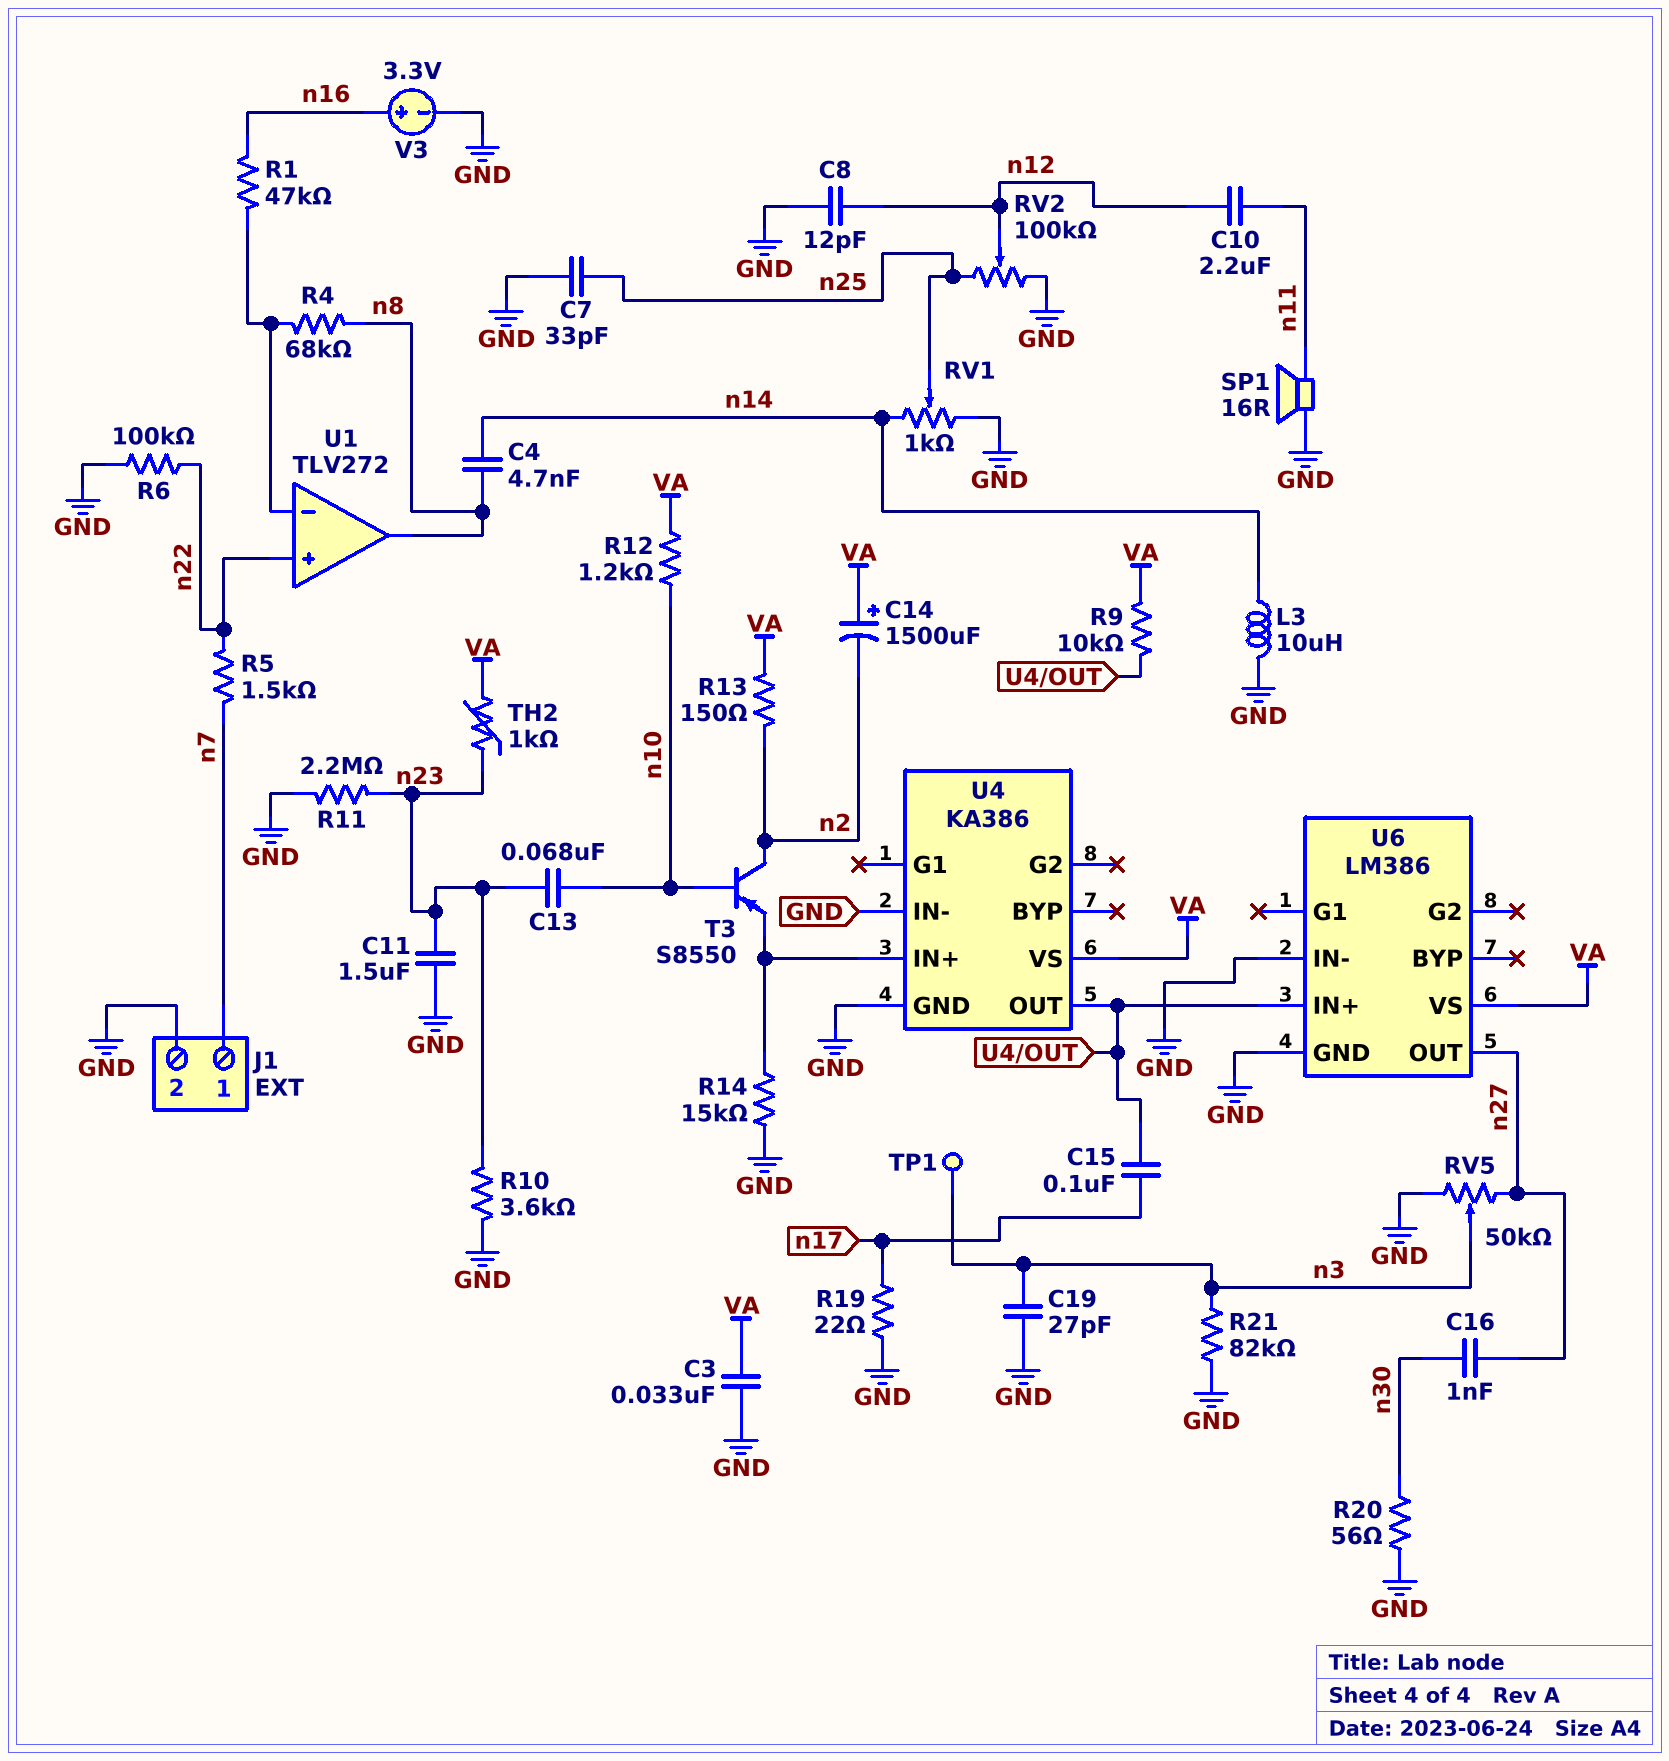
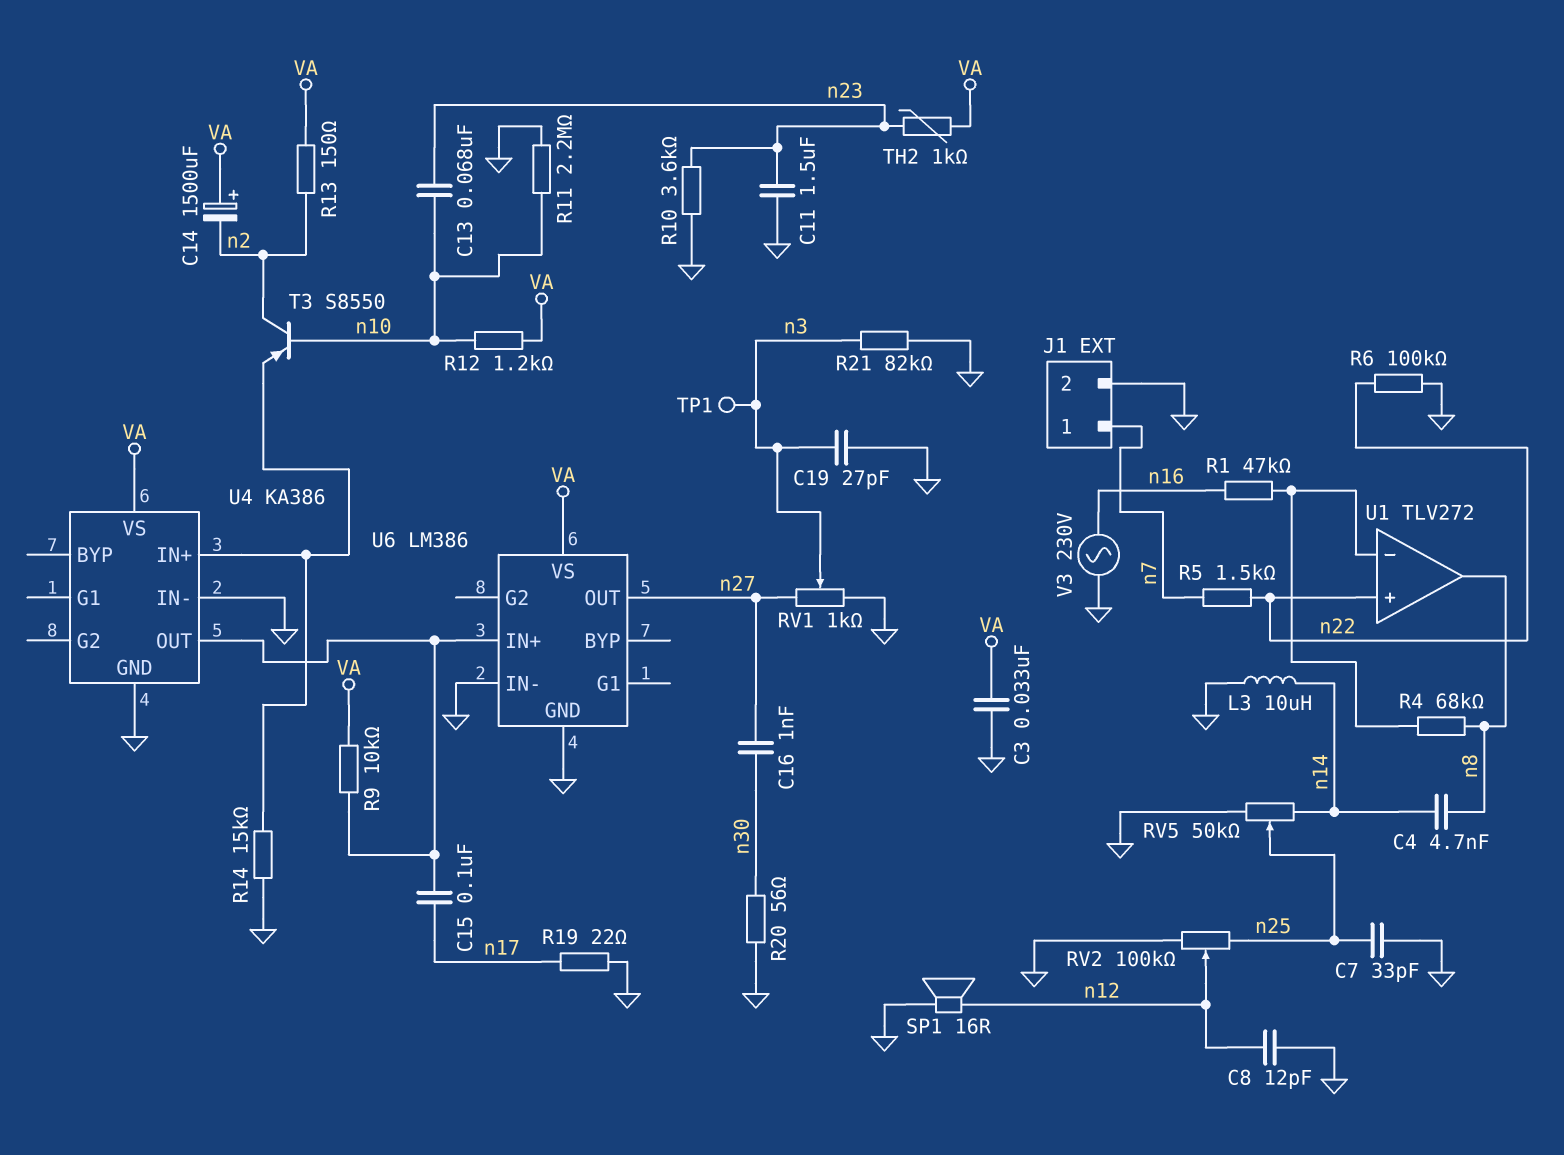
C10: 2.2uF (n11, n12) -> none
R11: 2.2M (GND, n23) -> 2.2M (GND, n10)
RV1: 1k (GND, n14, wiper n25) -> 1k (GND, n27, wiper n3)
RV5: 50k (GND, n27, wiper n3) -> 50k (GND, n14, wiper n25)
SP1: speaker 16R (GND, n11) -> speaker 16R (GND, n12)
V3: 3.3V (plus n16, minus GND) -> AC 230V (GND, n16)

